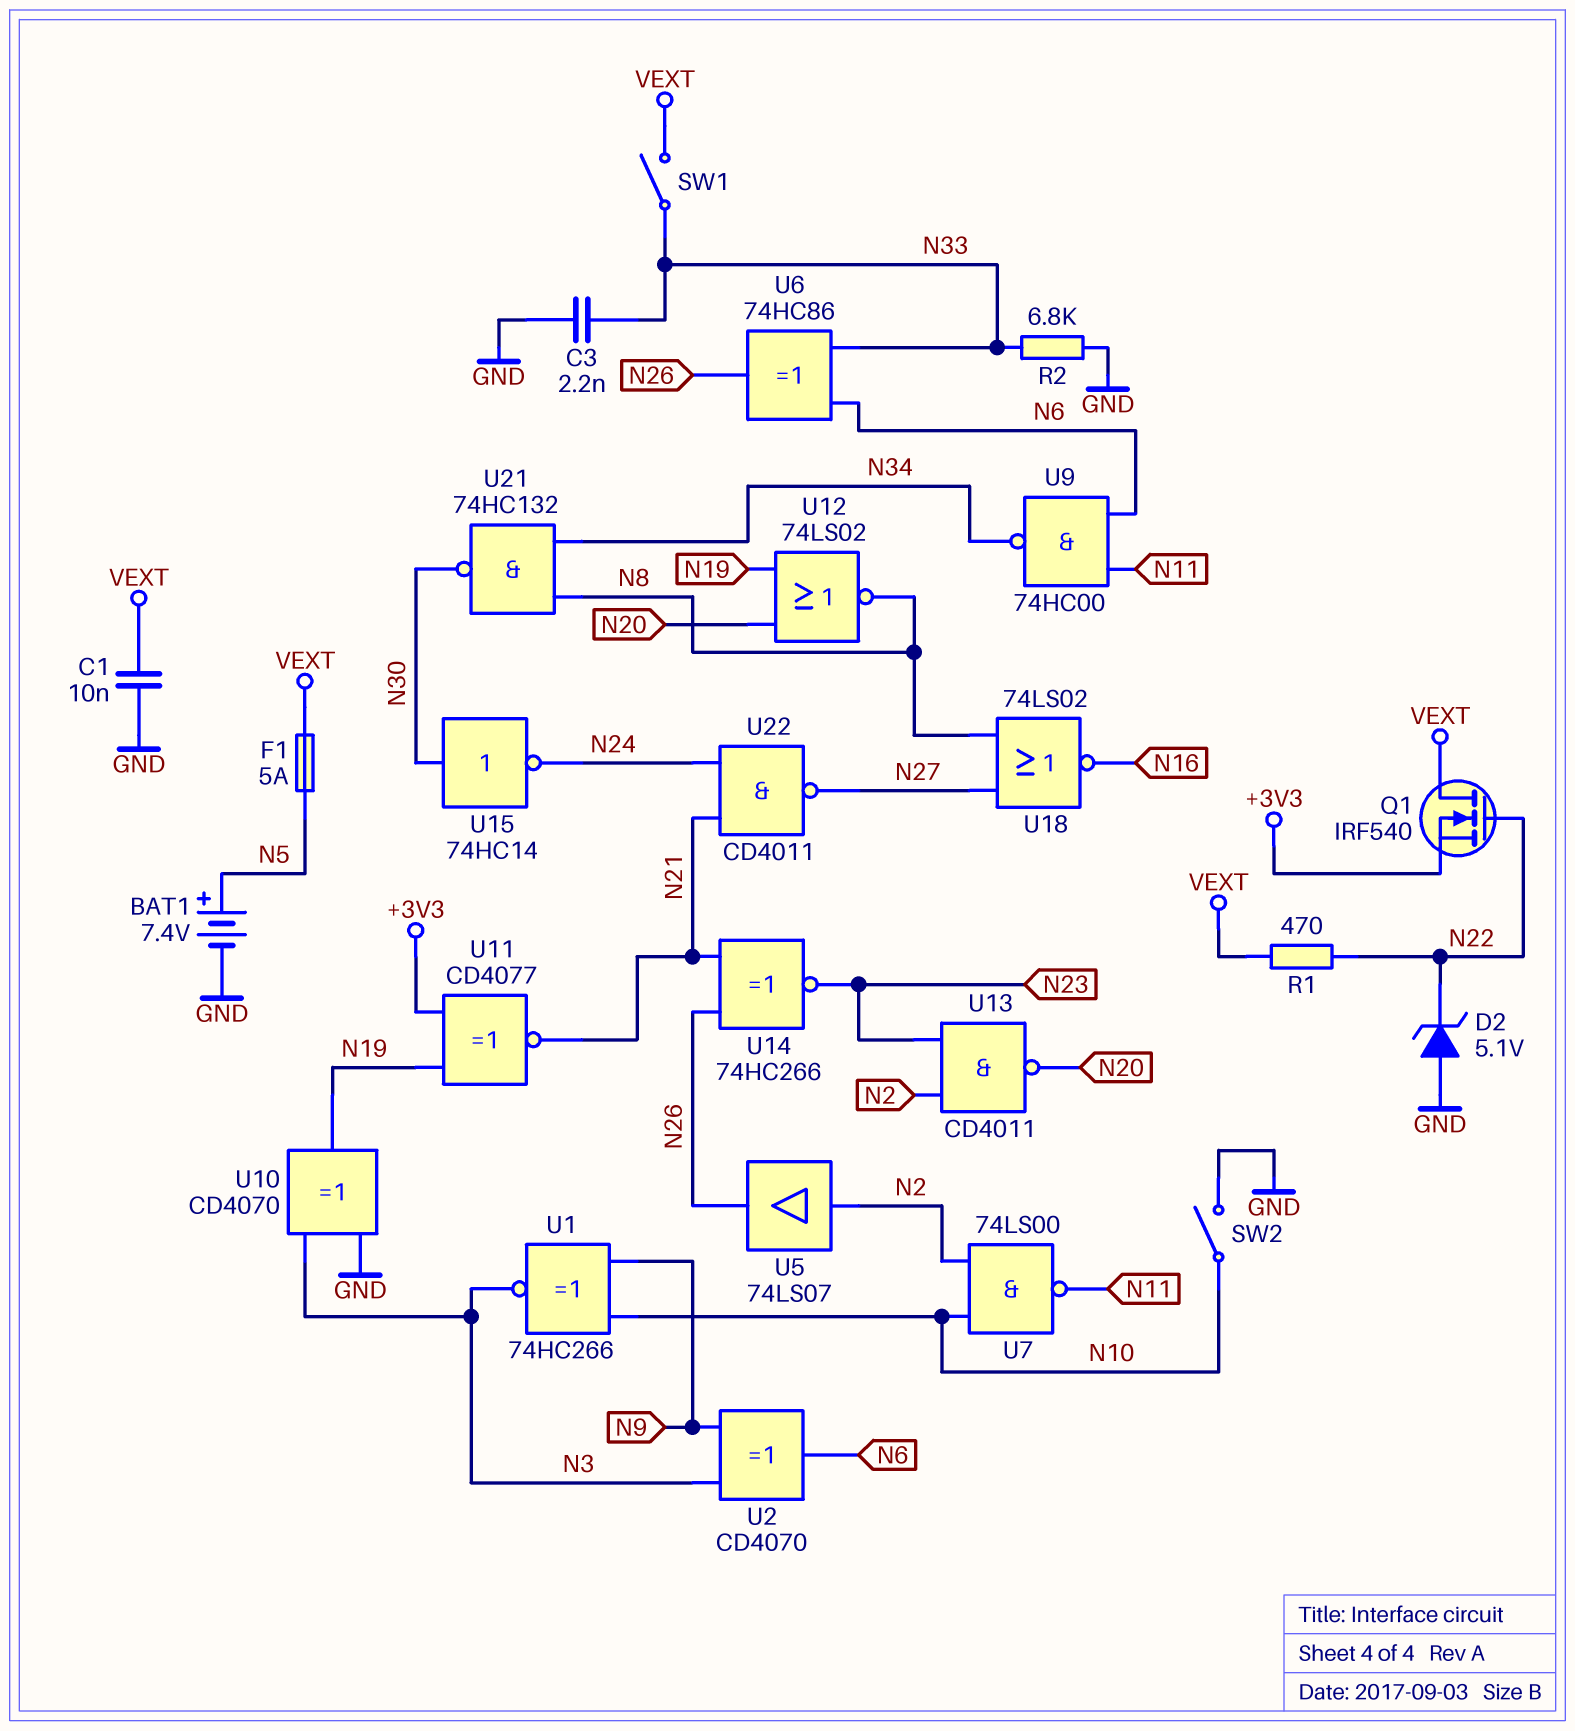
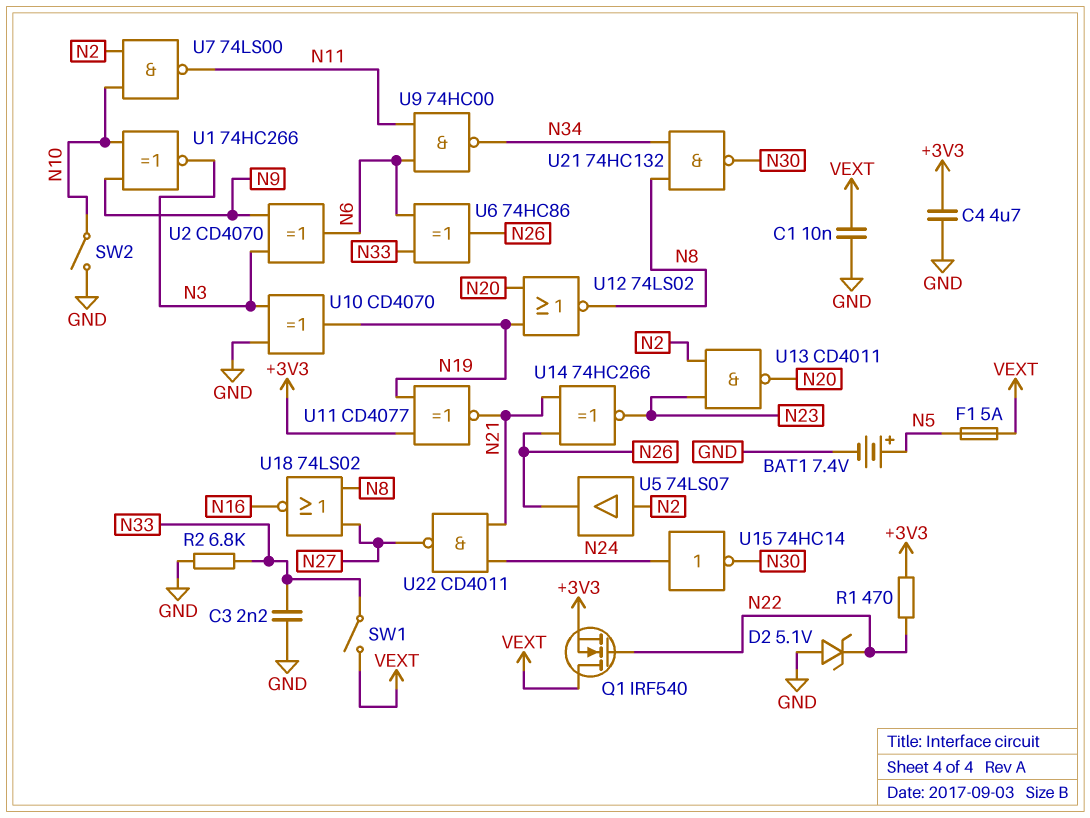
C4: none -> 4.7uF (+3V3, GND)
R1: 470 (N22, VEXT) -> 470 (+3V3, N22)
U15: NOT 74HC14 (in N30, out N24) -> NOT 74HC14 (in N24, out N30)

